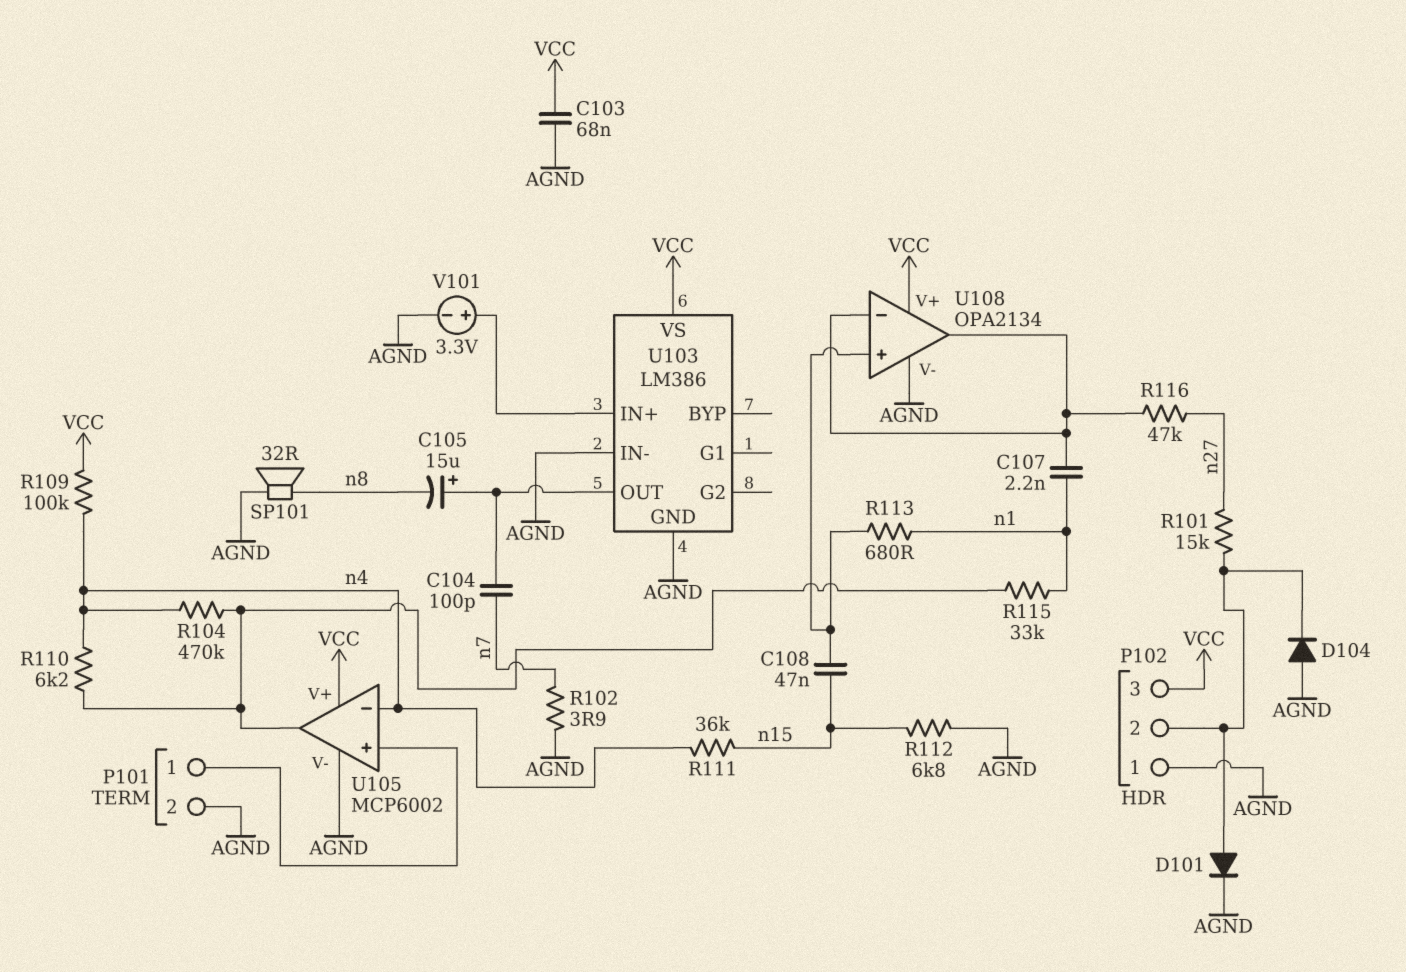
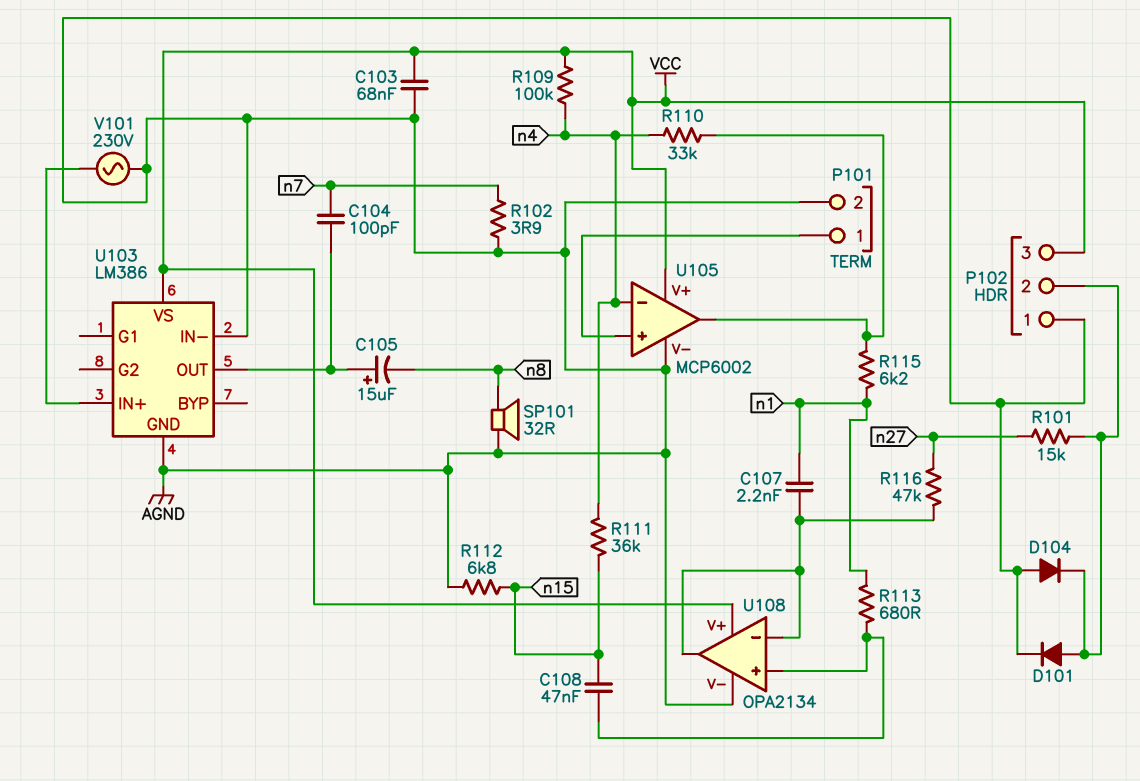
R104: 470k (U105/out, n4) -> none
R110: 6.2k (U105/out, n4) -> 33k (U105/out, n4)
R115: 33k (U105/out, n1) -> 6.2k (U105/out, n1)
V101: 3.3V (plus U103/IN+, minus AGND) -> AC 230V (AGND, U103/IN+)

